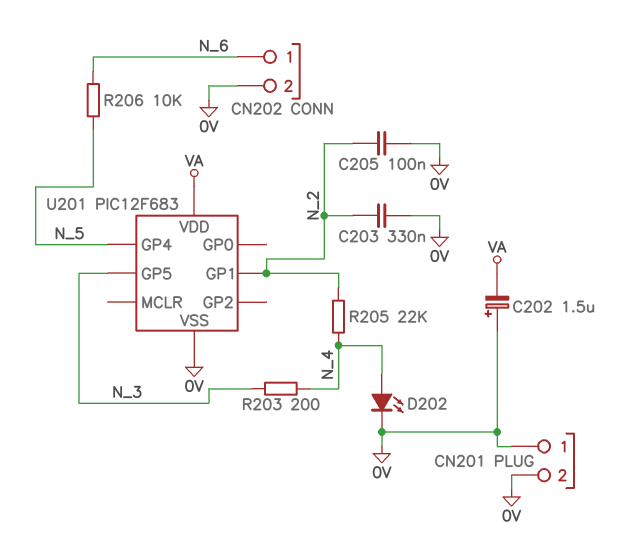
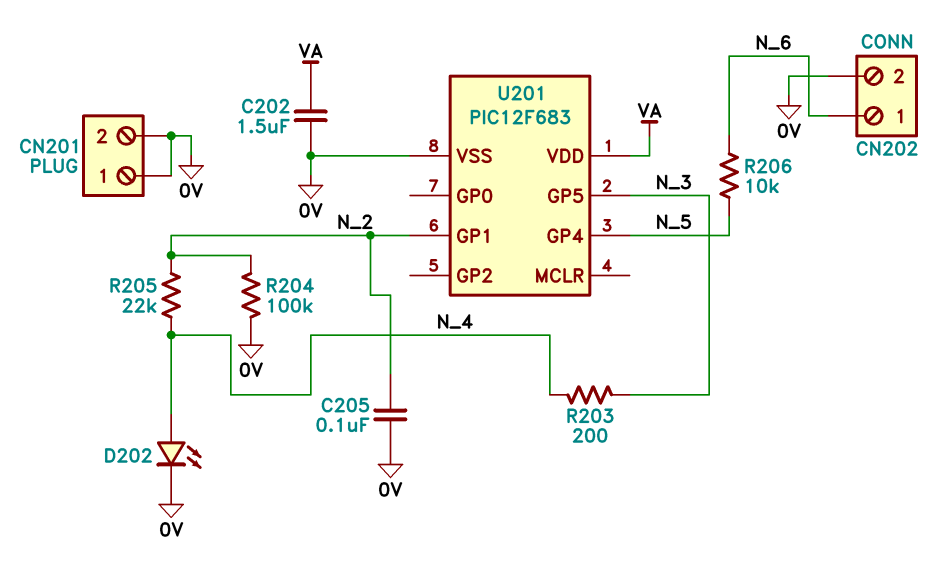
C202: 1.5uF (plus 0V, minus VA) -> 1.5uF (0V, VA)
C203: 330nF (0V, N_2) -> none
R204: none -> 100k (0V, N_2)

